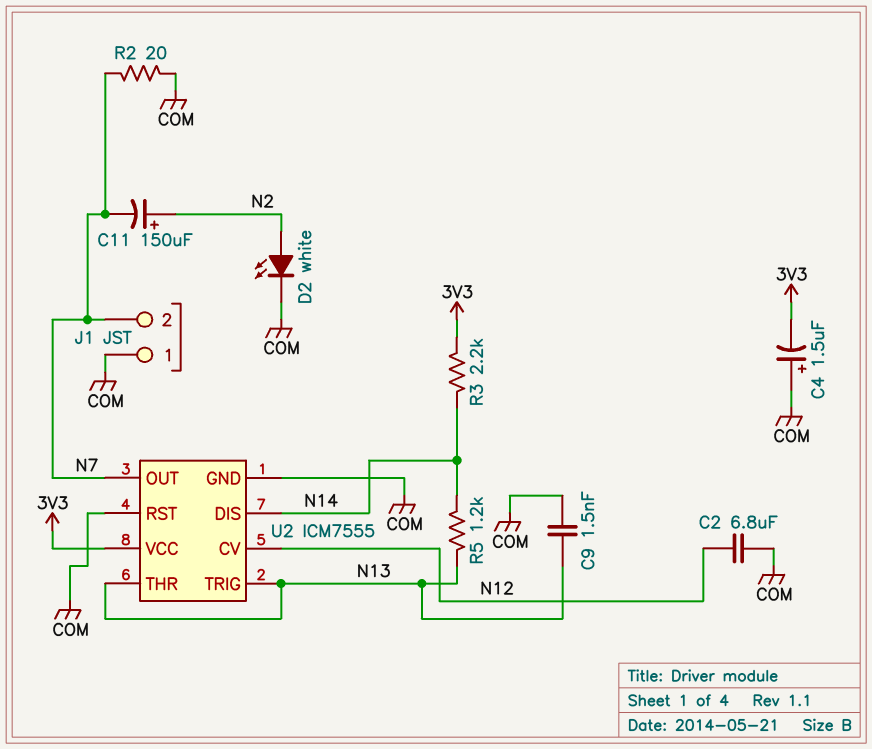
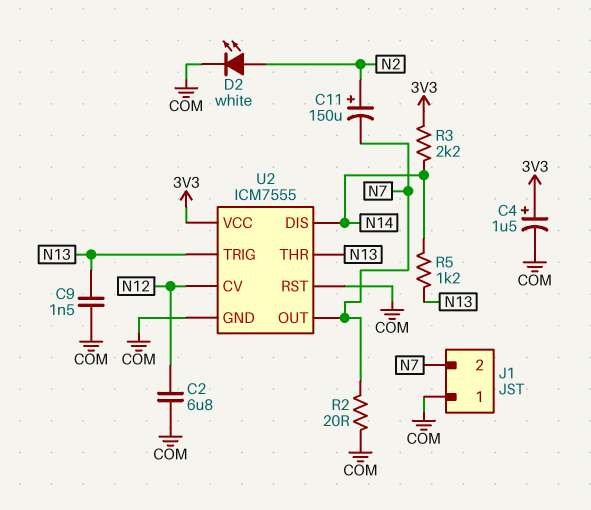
C4: 1.5uF (plus COM, minus 3V3) -> 1.5uF (plus 3V3, minus COM)

